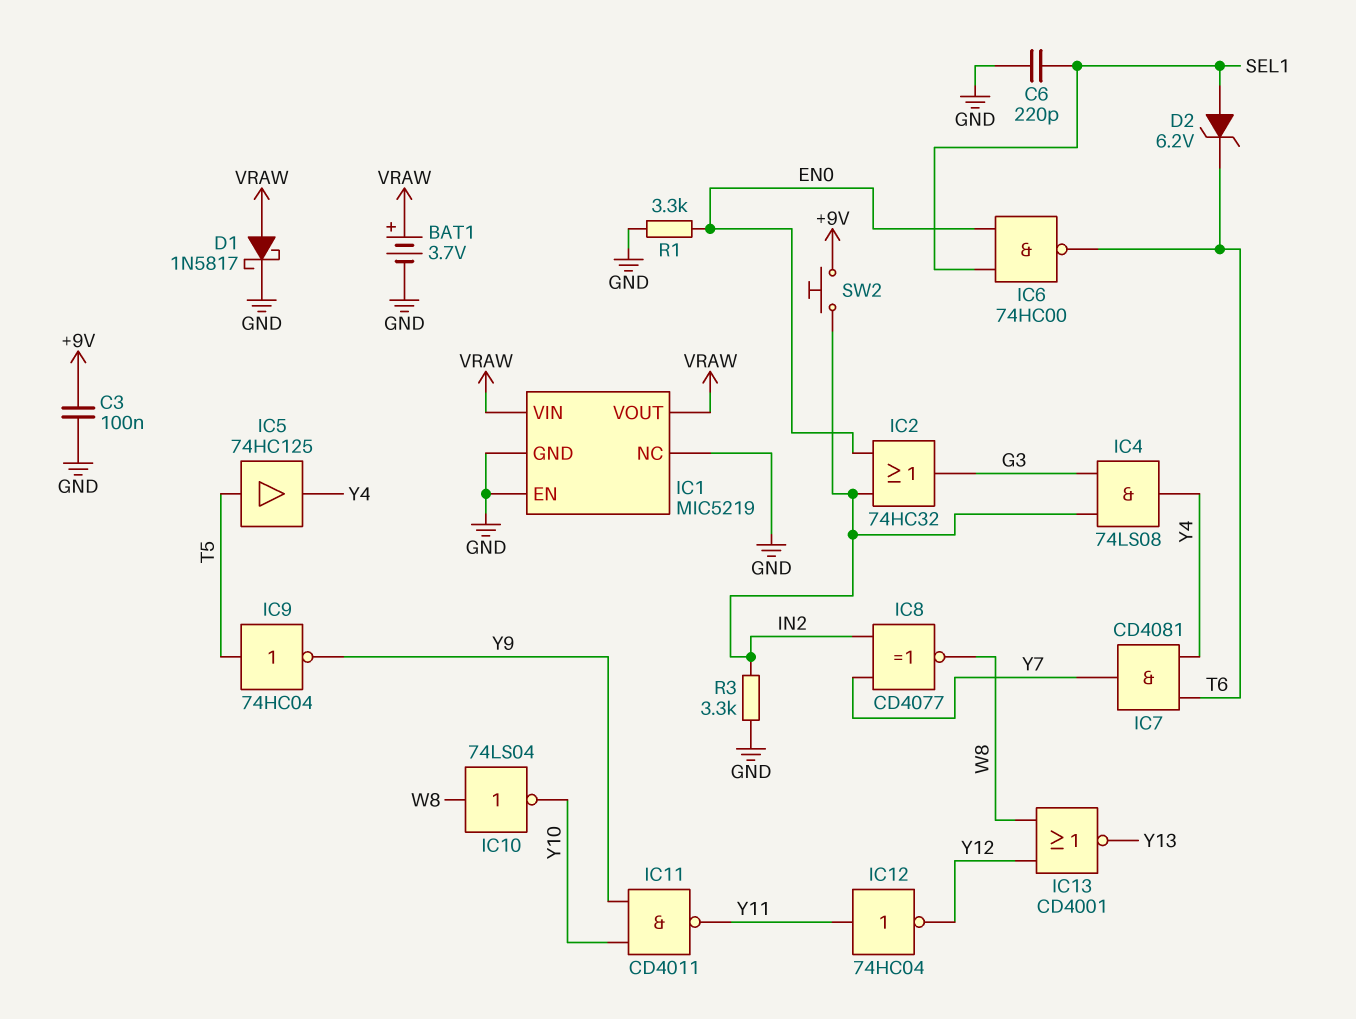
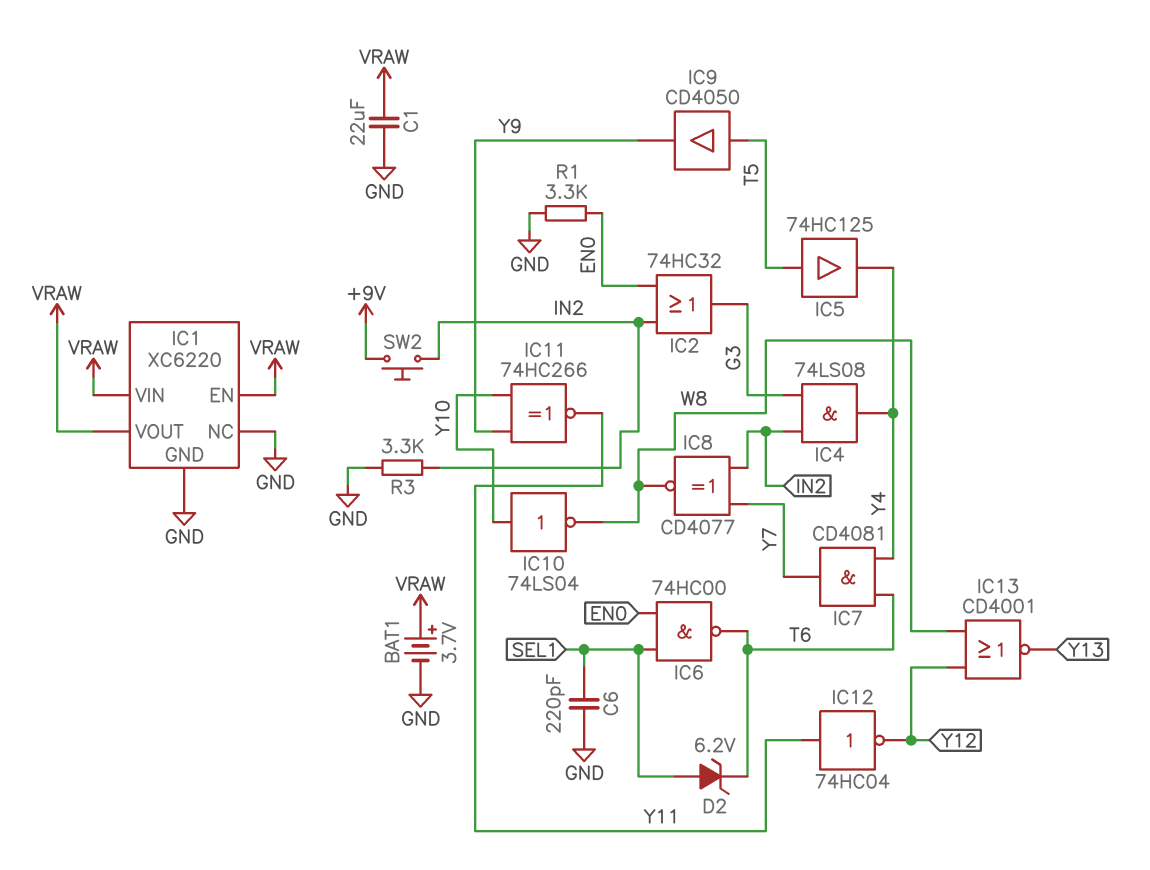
C1: none -> 22uF (GND, VRAW)
C3: 100nF (+9V, GND) -> none
D1: schottky 1N5817 (A VRAW, K GND) -> none
IC1: MIC5219 -> XC6220
IC1 pin EN: GND -> VRAW
IC9: NOT 74HC04 (in T5, out Y9) -> buffer CD4050 (in T5, out Y9)
IC10: NOT 74LS04 (in W8, out Y10) -> NOT 74LS04 (in Y10, out W8)
IC11: NAND CD4011 (in Y9, in Y10, out Y11) -> XNOR 74HC266 (in Y9, in Y10, out Y11)

